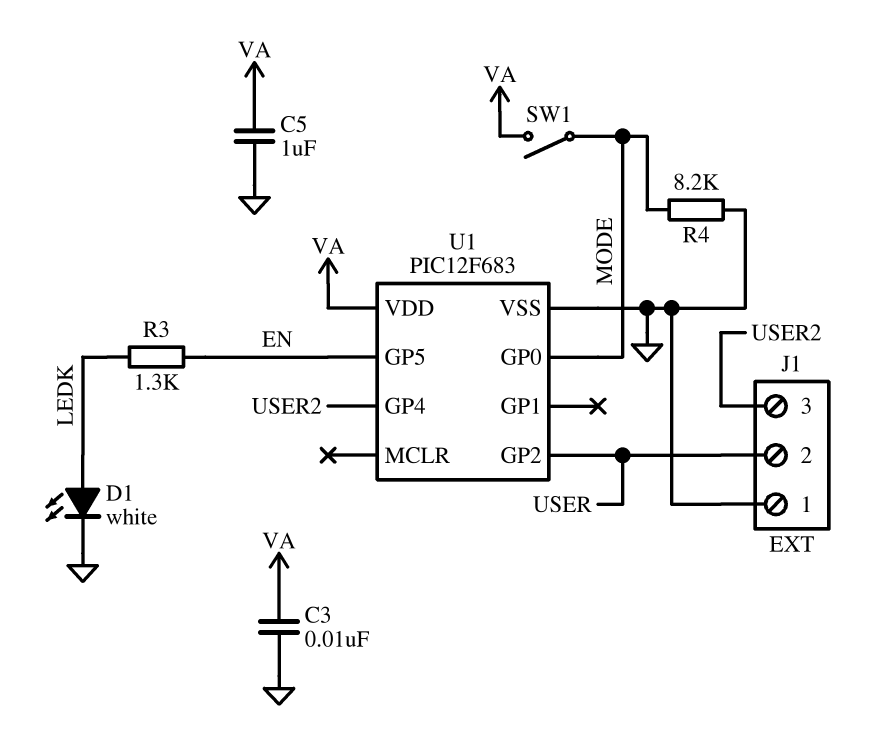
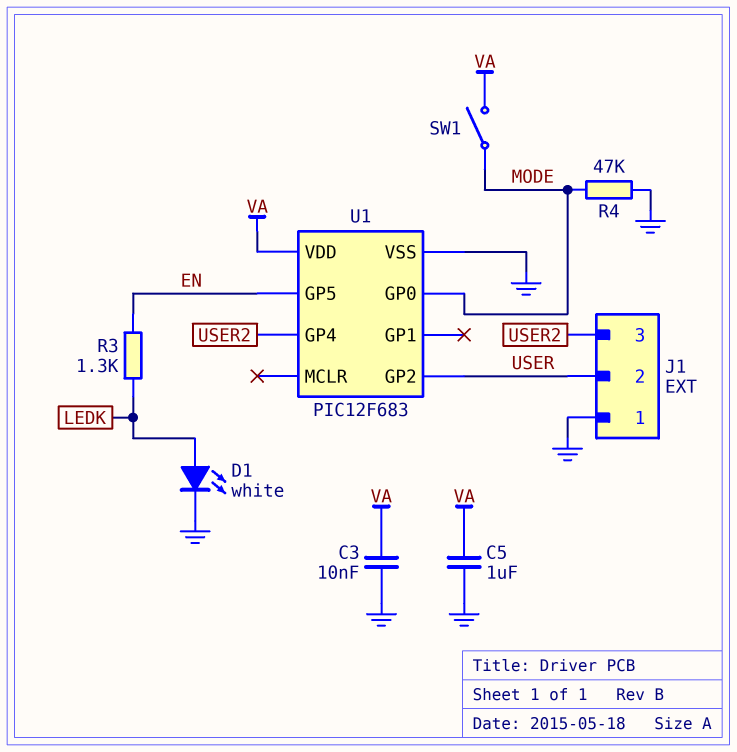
R4: 8.2k (GND, MODE) -> 47k (GND, MODE)

